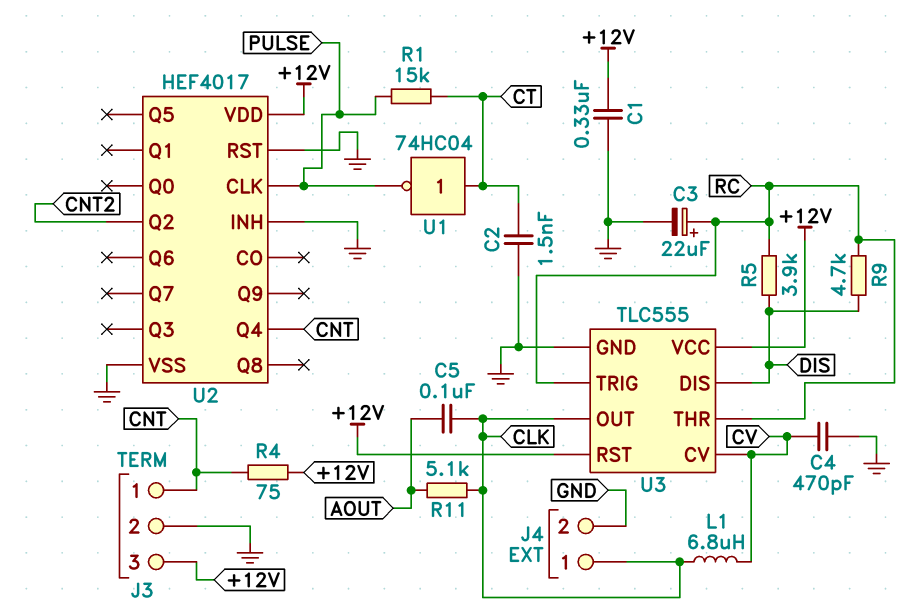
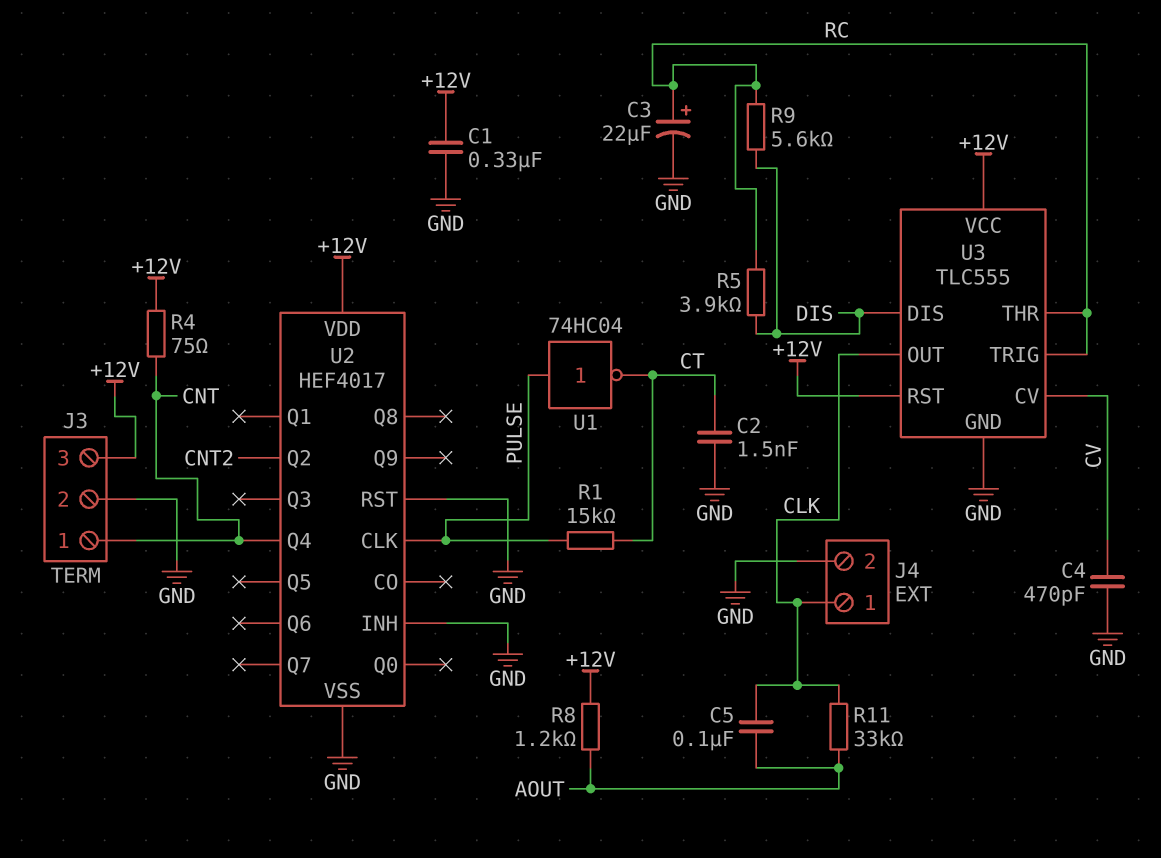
L1: 6.8uH (CLK, CV) -> none
R8: none -> 1.2k (+12V, AOUT)
R9: 4.7k (DIS, RC) -> 5.6k (DIS, RC)
R11: 5.1k (AOUT, CLK) -> 33k (AOUT, CLK)
U1: NOT 74HC04 (in CT, out PULSE) -> NOT 74HC04 (in PULSE, out CT)

